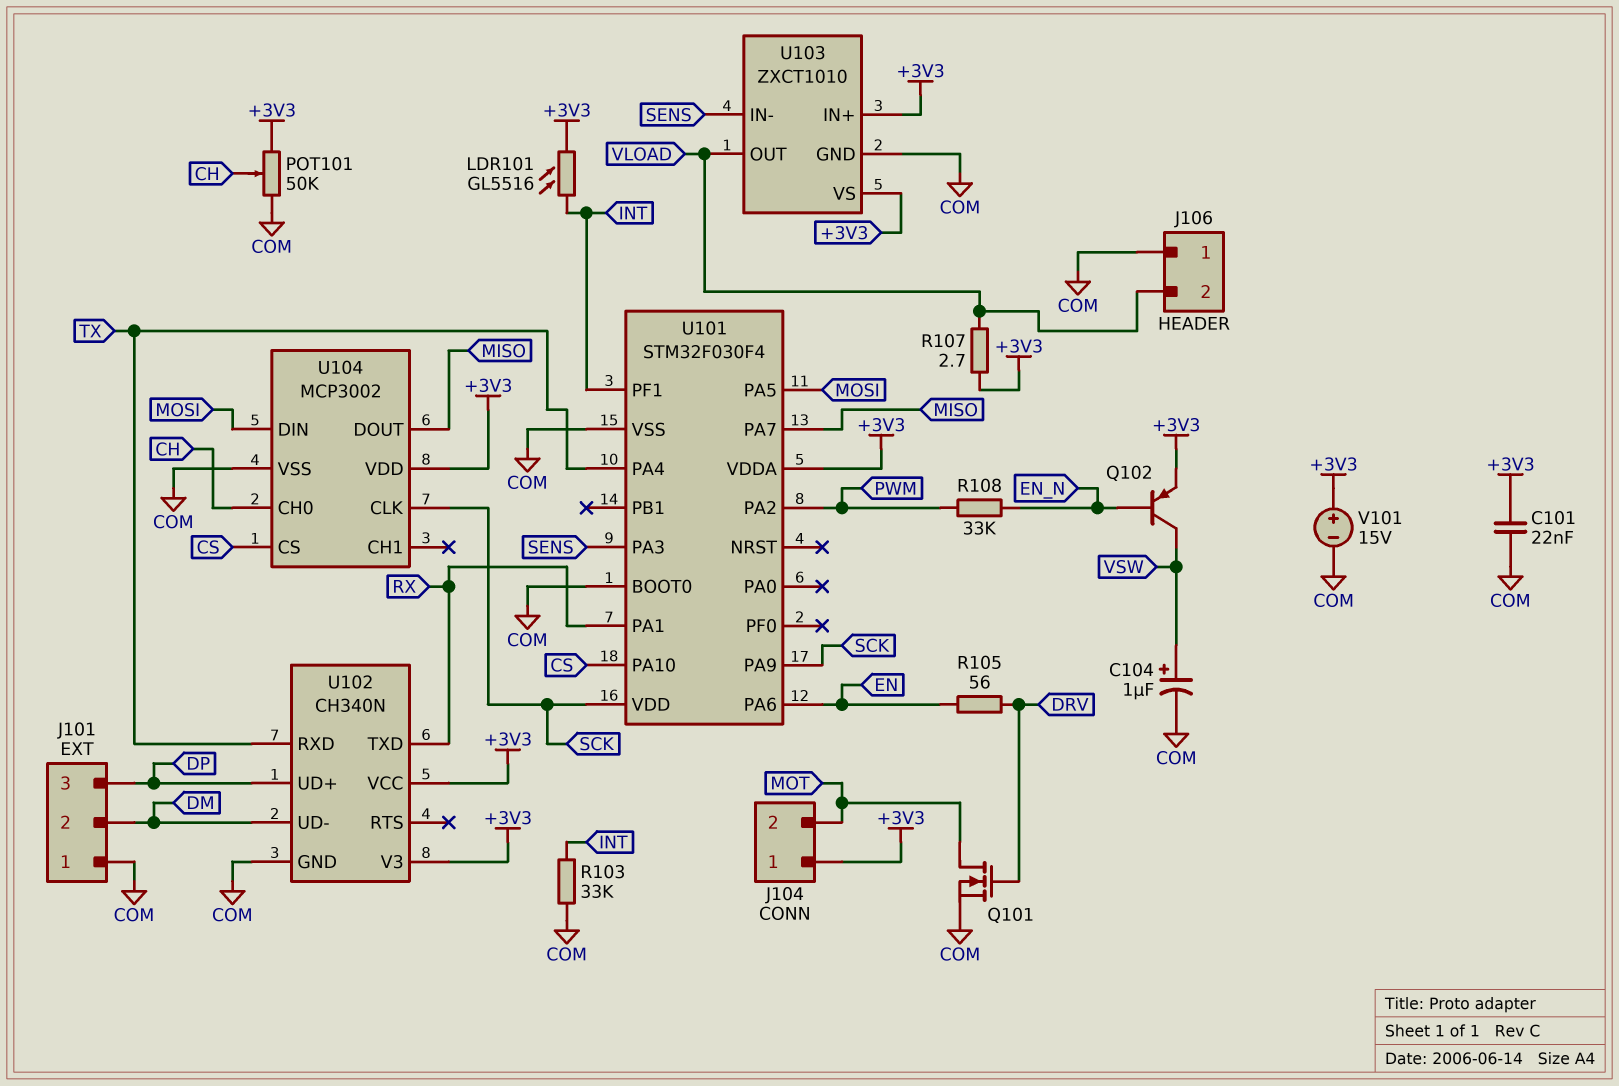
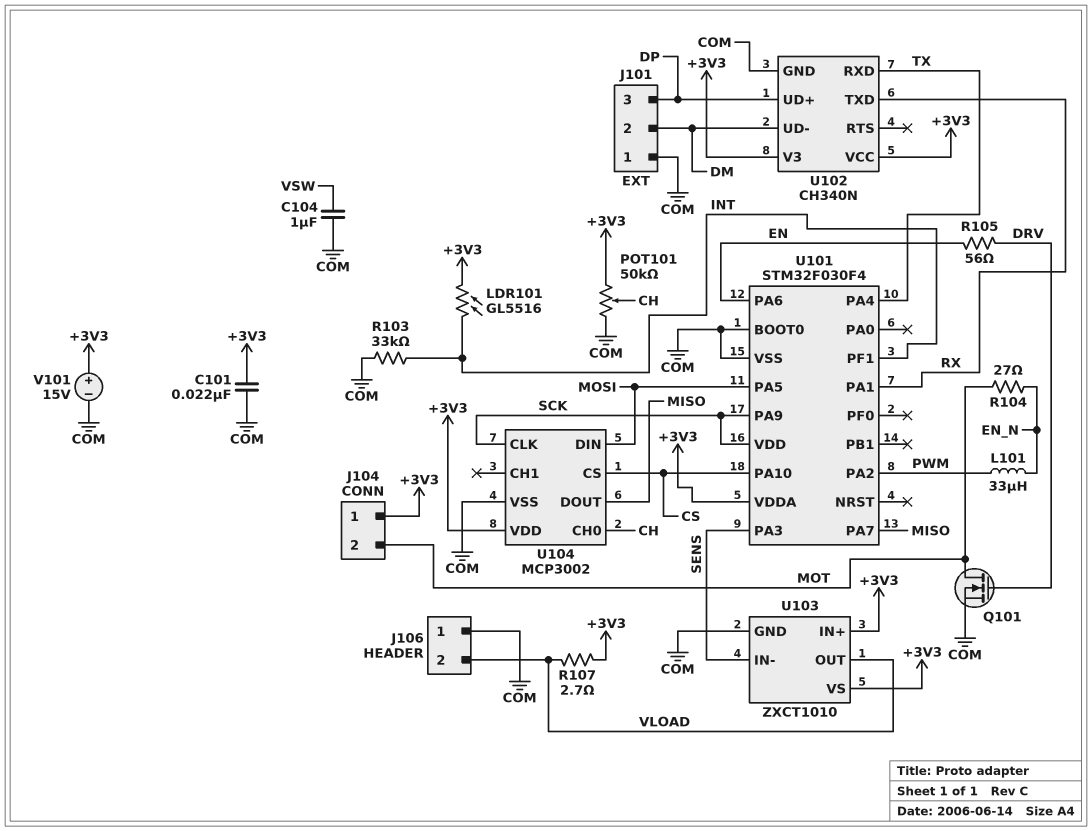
C104: 1uF (plus VSW, minus COM) -> 1uF (COM, VSW)
L101: none -> 33uH (EN_N, PWM)
Q102: PNP (B EN_N, C VSW, E +3V3) -> none
R104: none -> 27 (EN_N, MOT)
R108: 33k (EN_N, PWM) -> none

